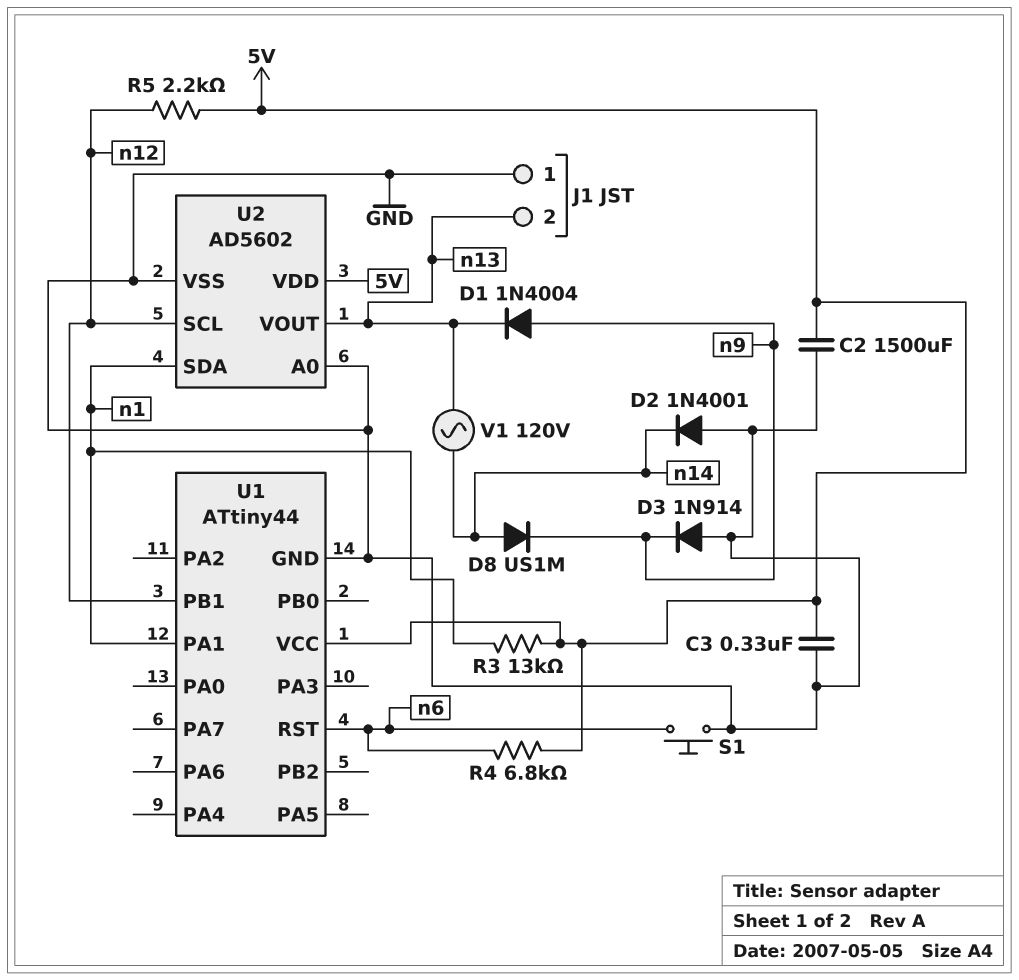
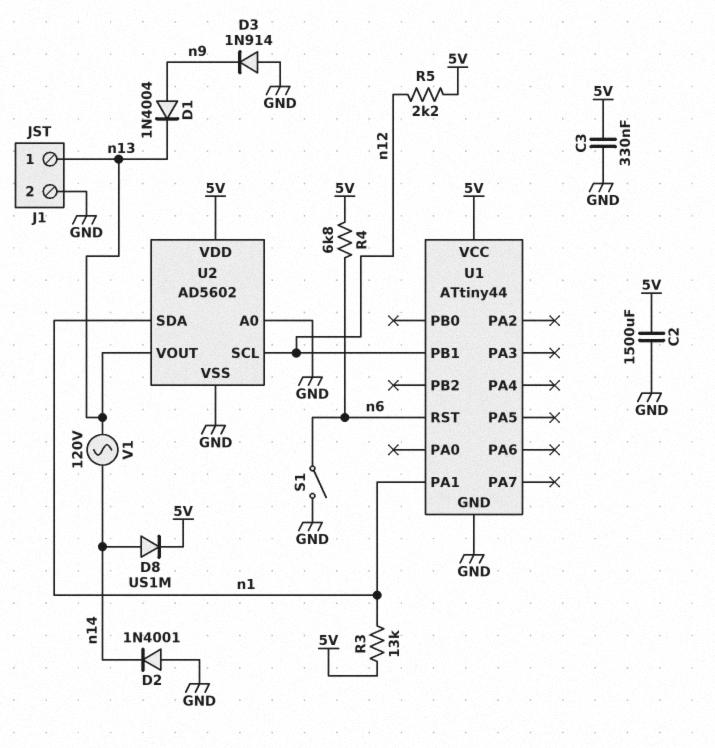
D8: diode US1M (A n14, K n9) -> diode US1M (A n14, K 5V)
J1 pin 1: GND -> n13
J1 pin 2: n13 -> GND
S1: button (GND, n6) -> switch (GND, n6)

